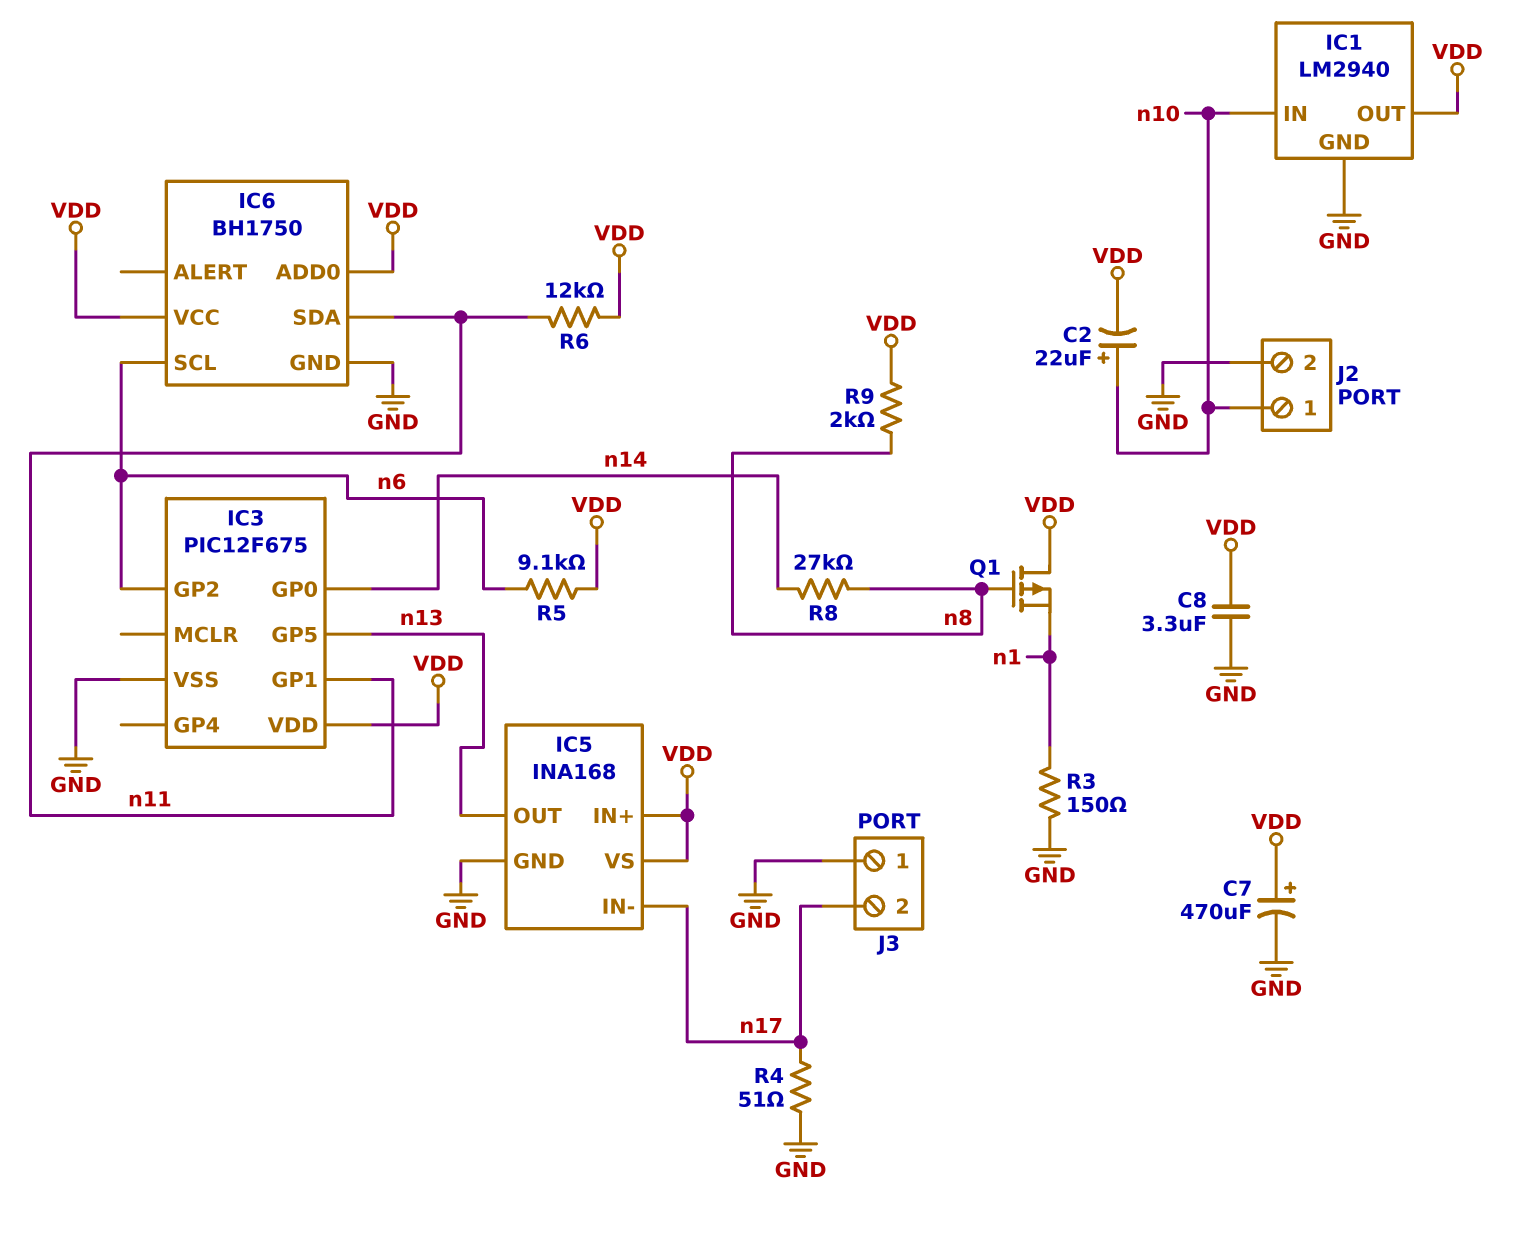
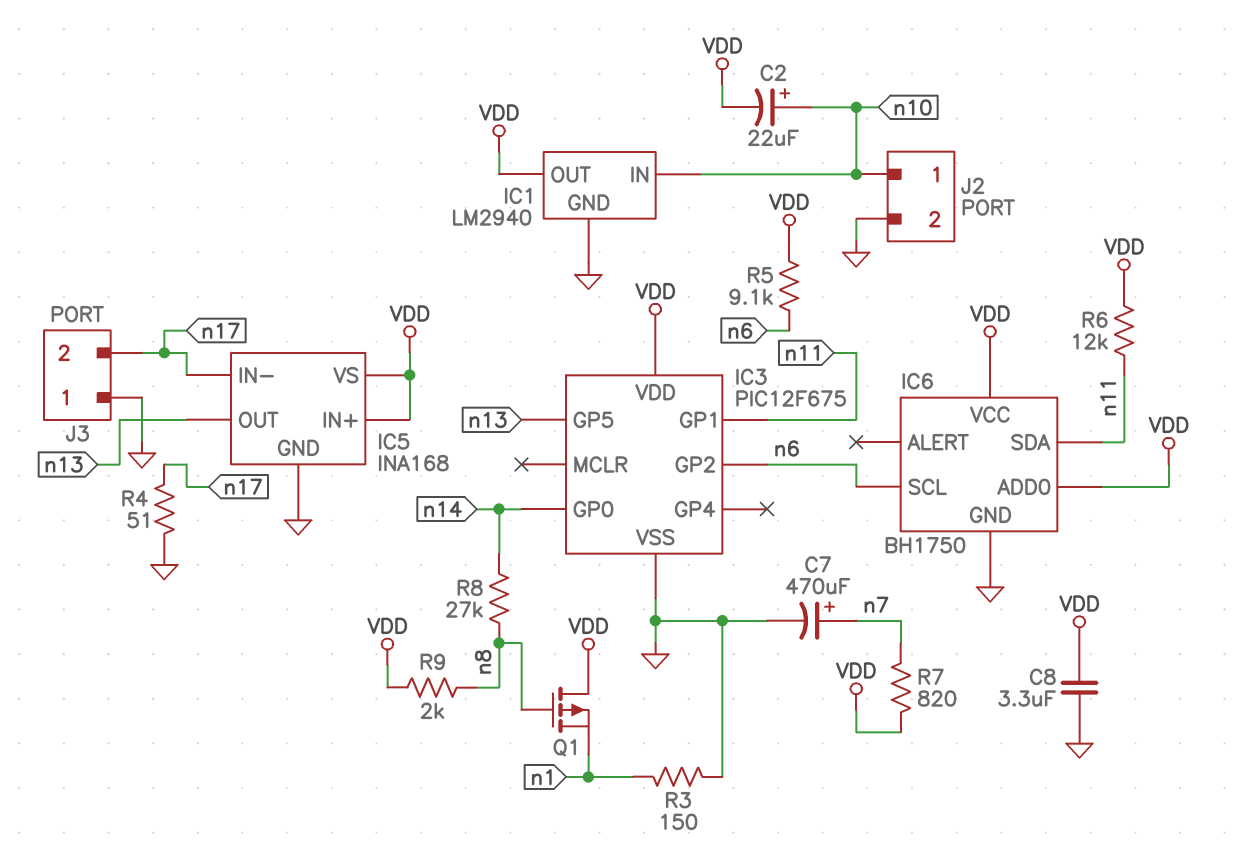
C7: 470uF (plus VDD, minus GND) -> 470uF (plus n7, minus GND)
R7: none -> 820 (VDD, n7)

